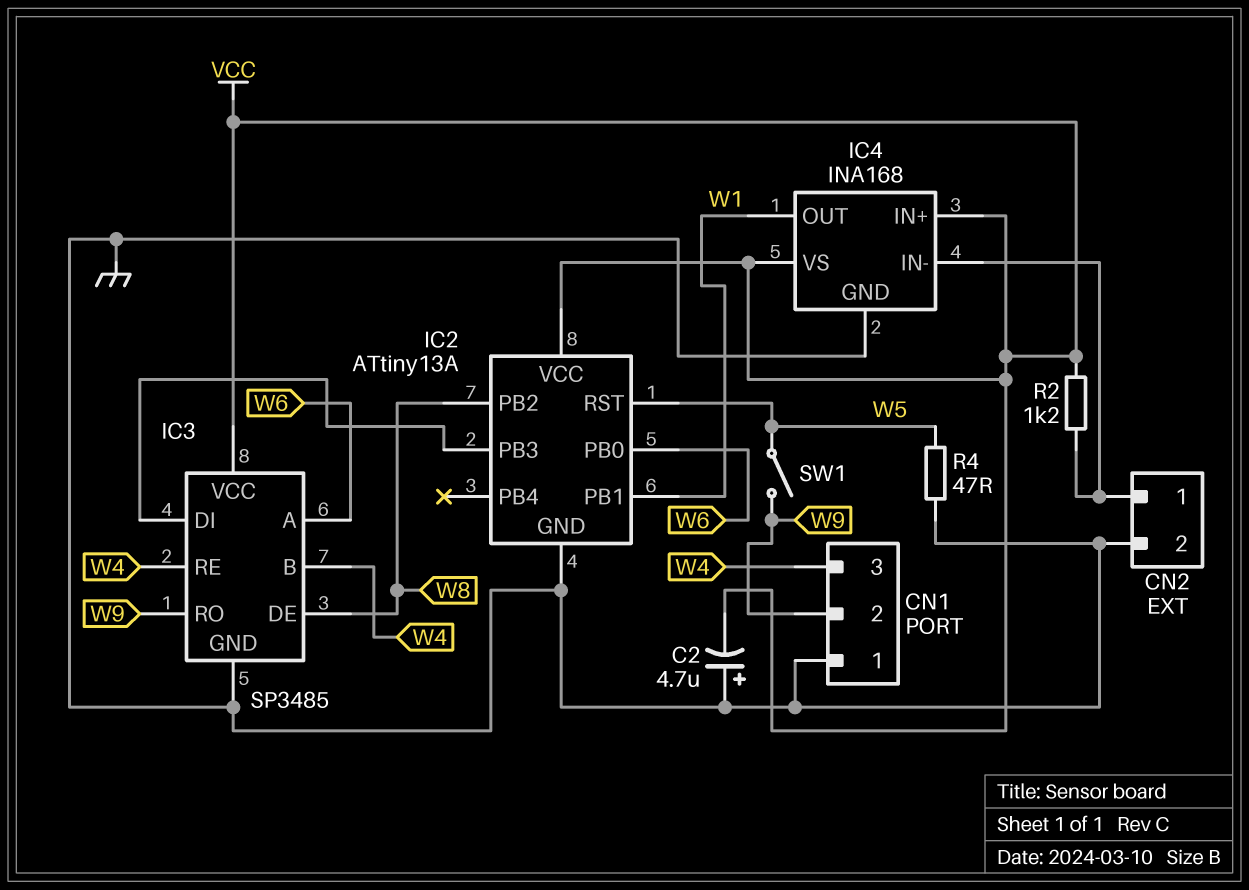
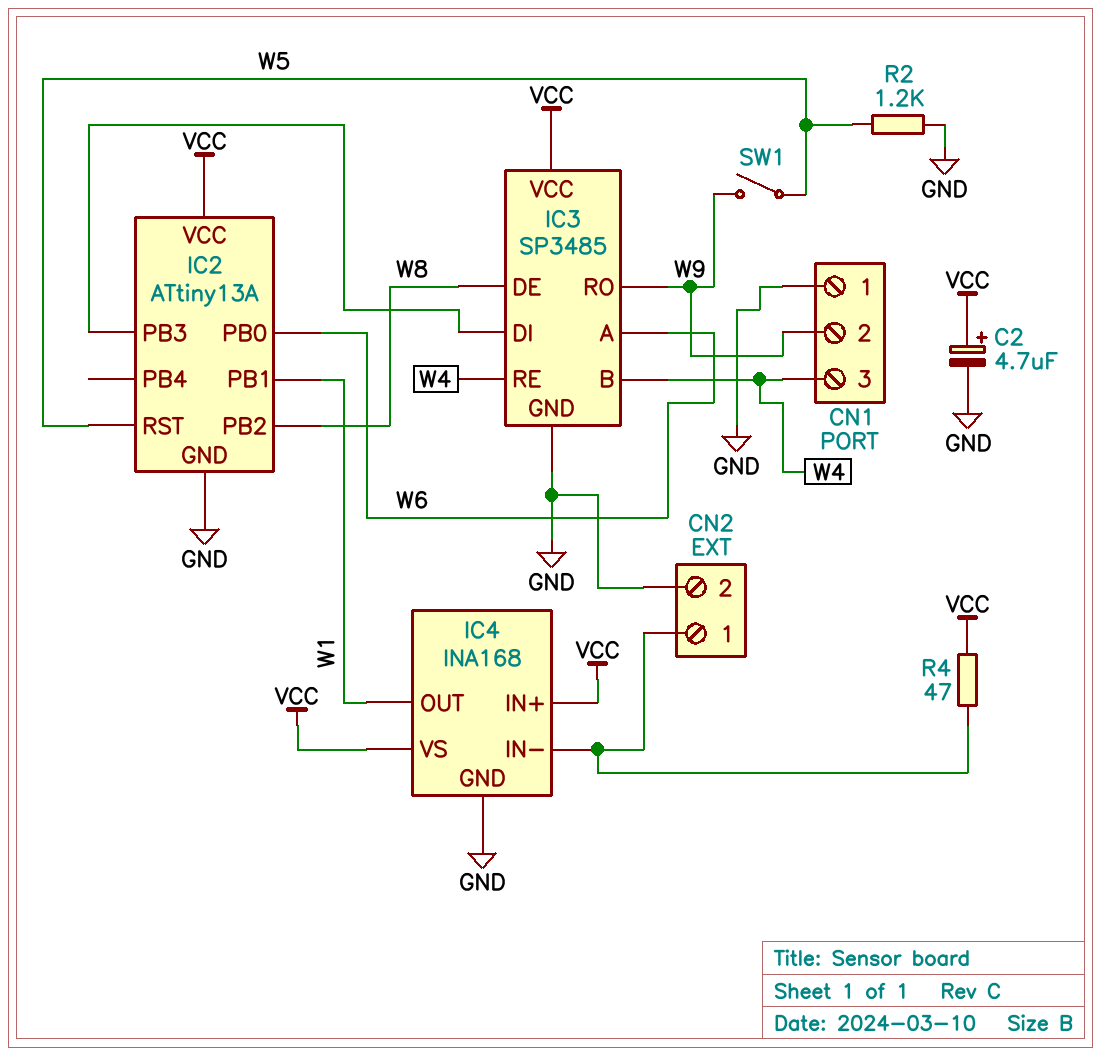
C2: 4.7uF (plus GND, minus VCC) -> 4.7uF (plus VCC, minus GND)
R2: 1.2k (CN2/1, VCC) -> 1.2k (GND, W5)
R4: 47 (GND, W5) -> 47 (CN2/1, VCC)

